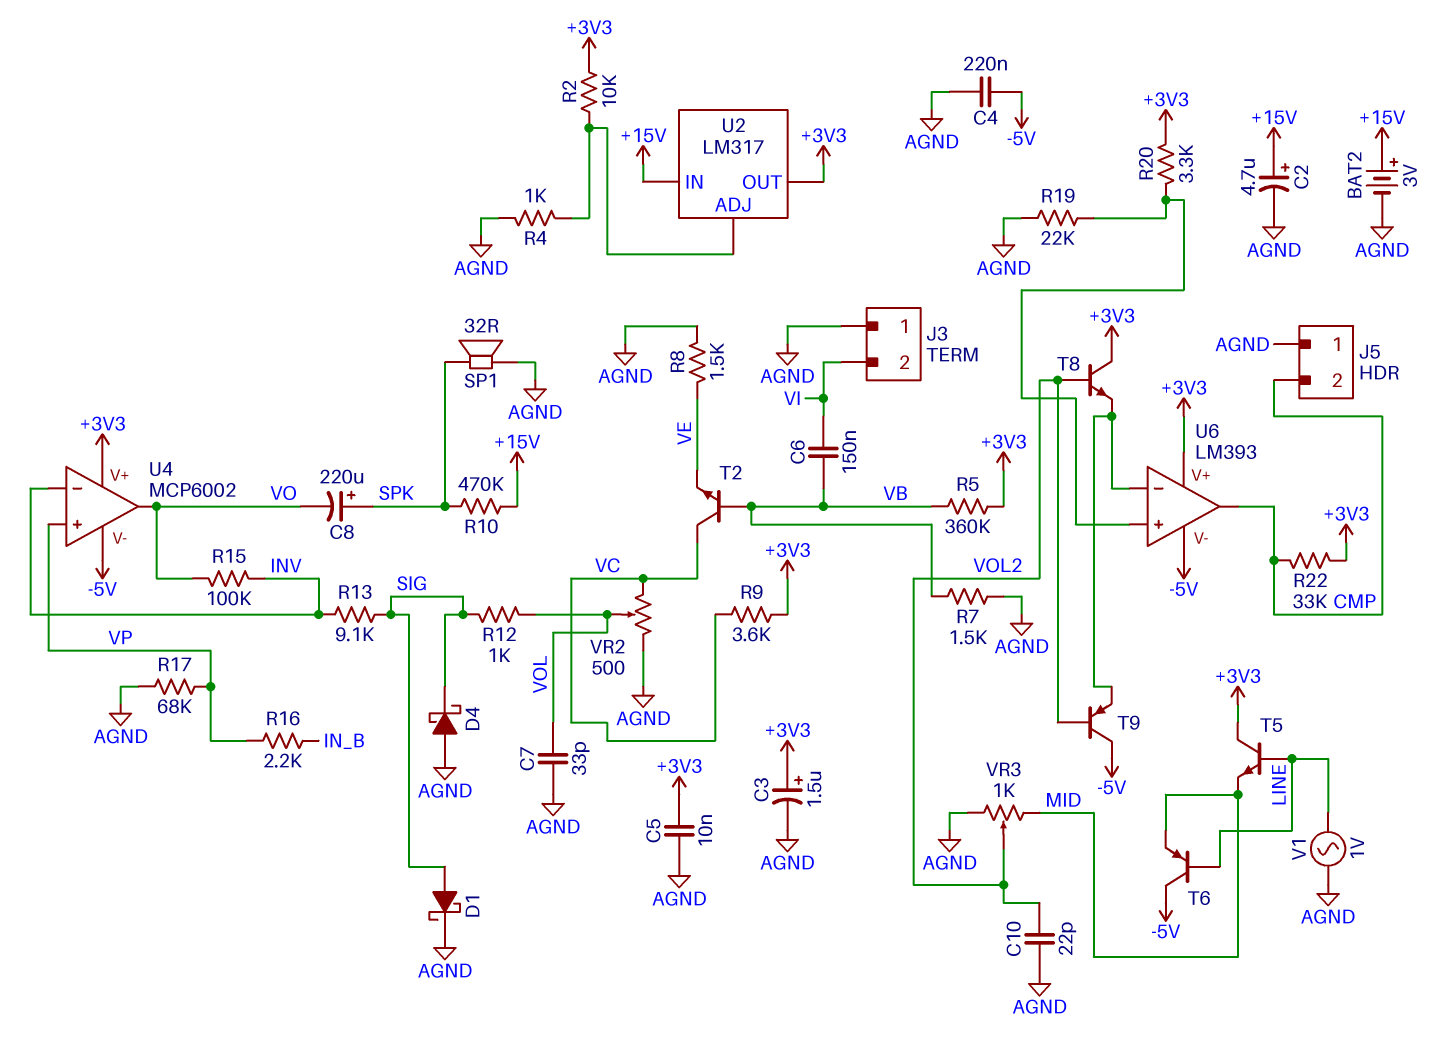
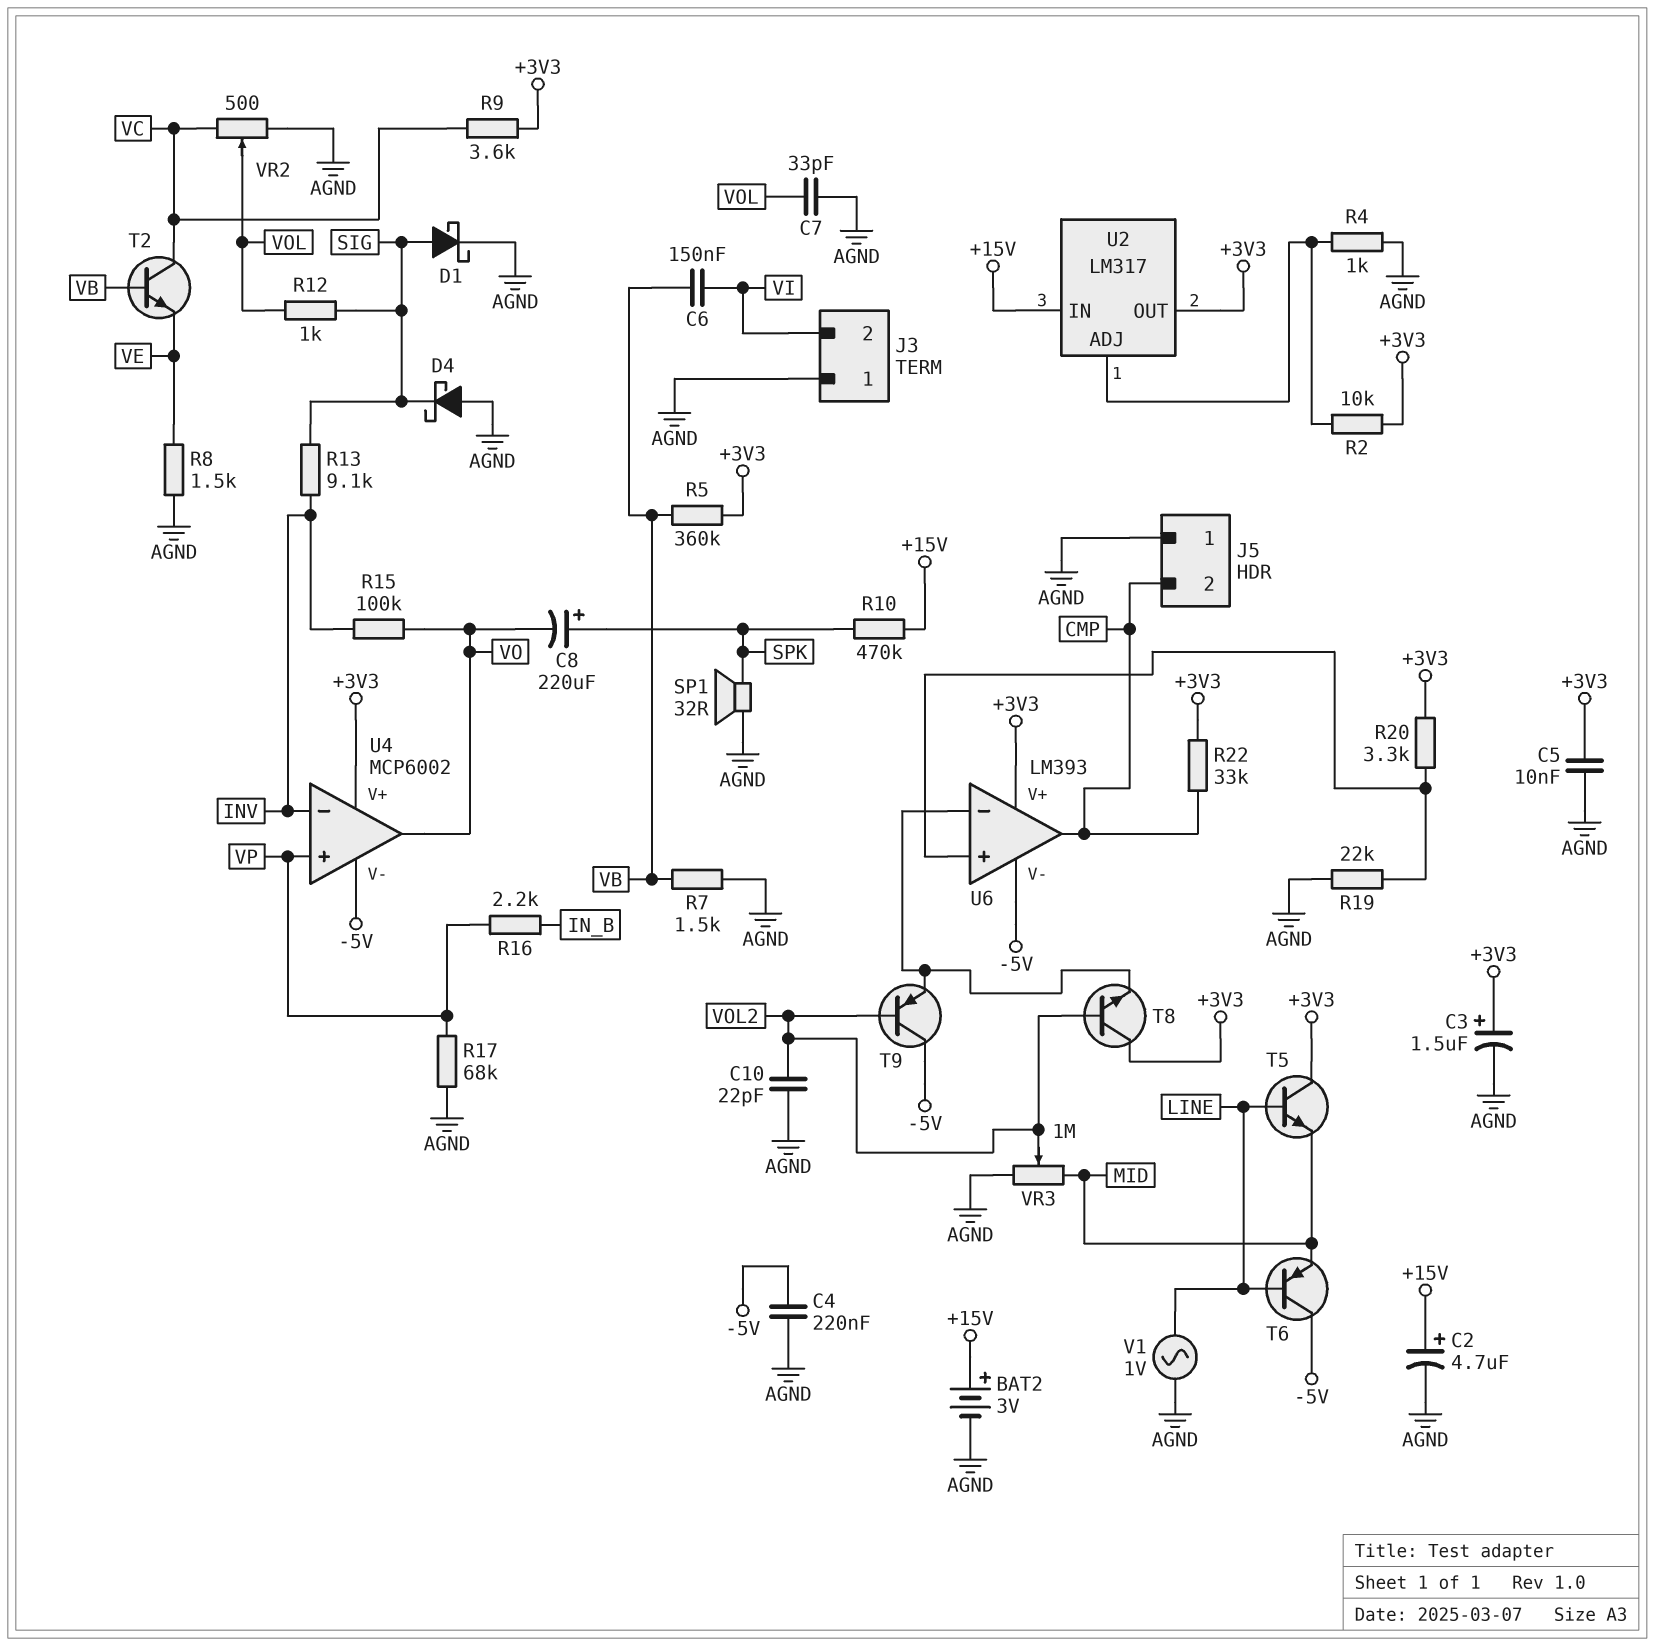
VR3: 1k (AGND, MID, wiper VOL2) -> 1M (AGND, MID, wiper VOL2)

